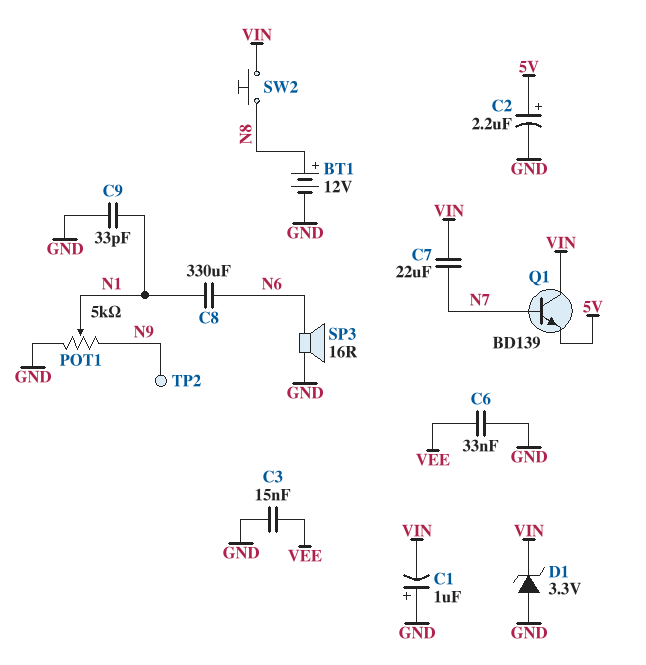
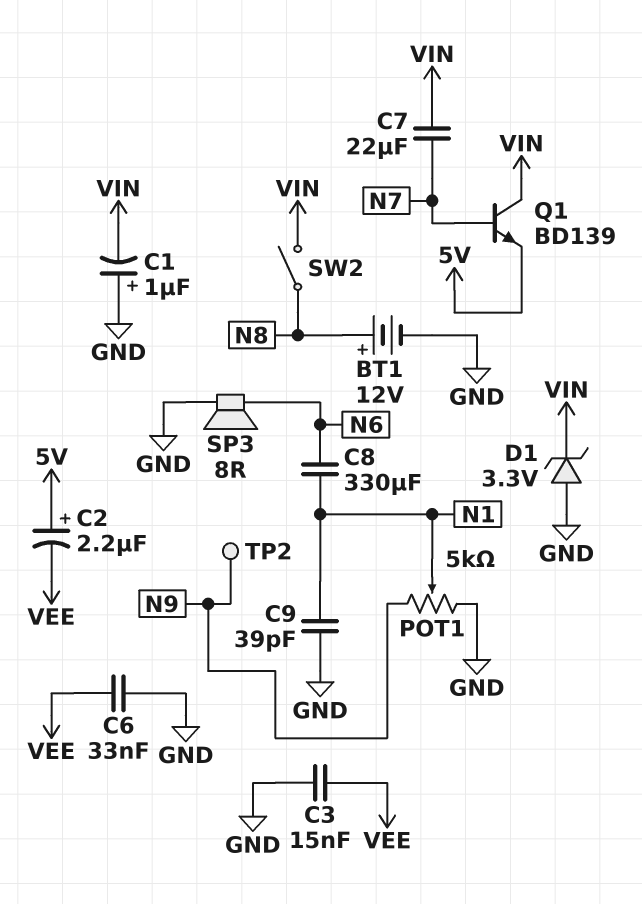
C2: 2.2uF (plus 5V, minus GND) -> 2.2uF (plus 5V, minus VEE)
C9: 33pF (GND, N1) -> 39pF (GND, N1)
SP3: speaker 16R (GND, N6) -> speaker 8R (GND, N6)
SW2: button (N8, VIN) -> switch (N8, VIN)

